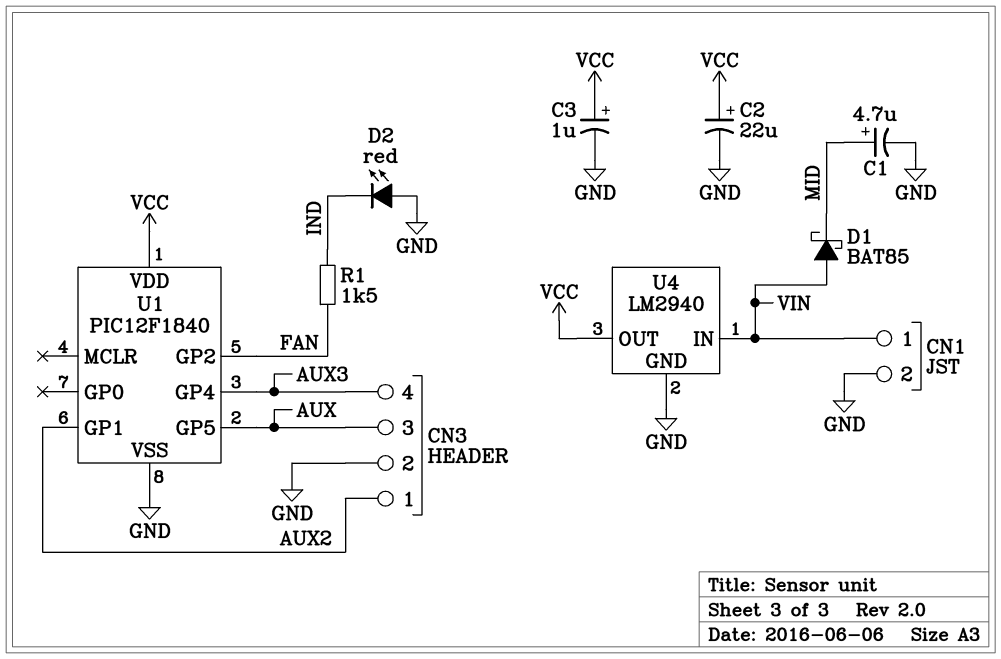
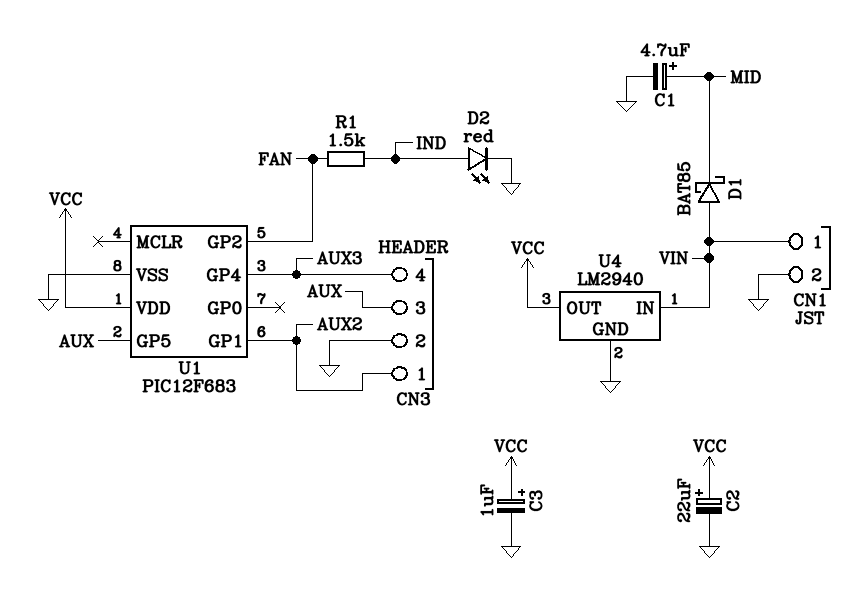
D2: LED red (A GND, K IND) -> LED red (A IND, K GND)
U1: PIC12F1840 -> PIC12F683

